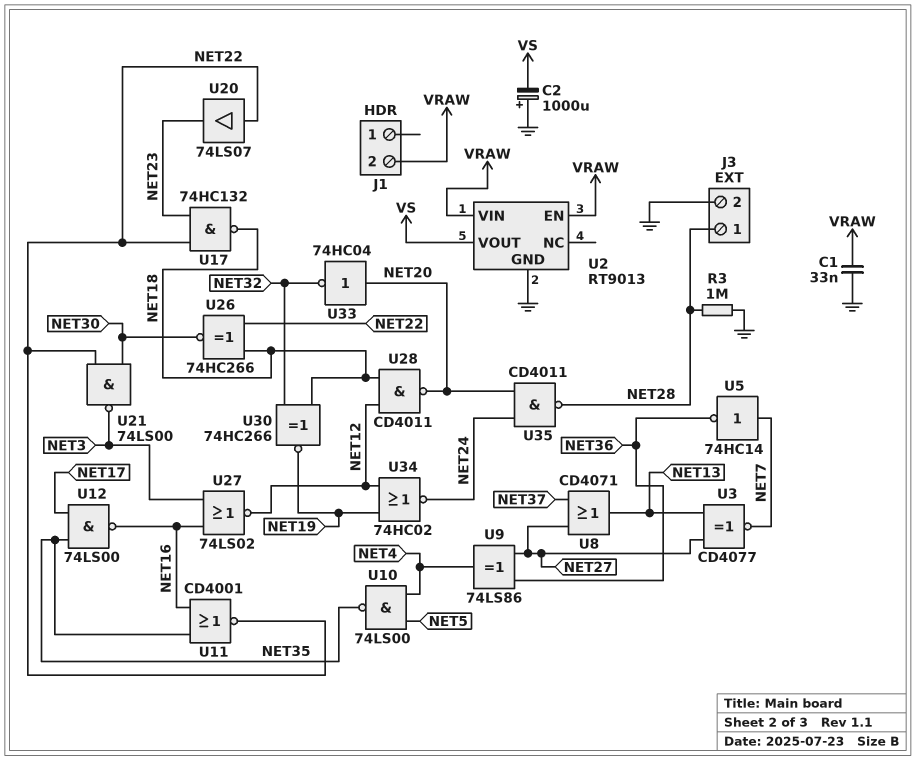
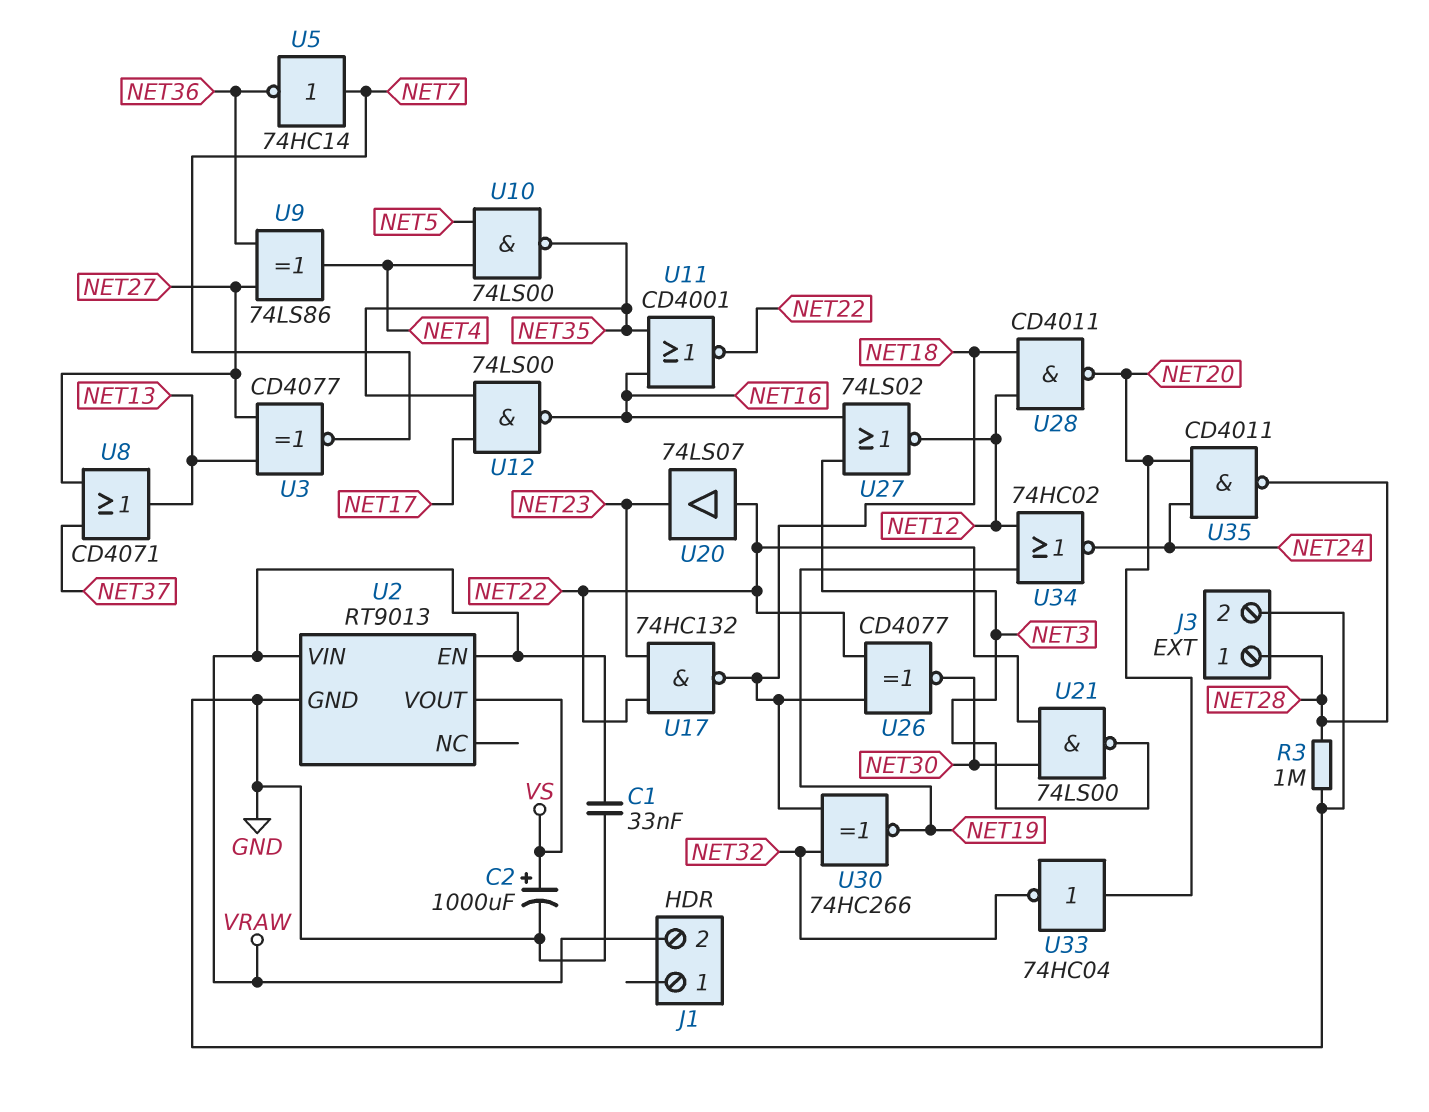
C2: 1000uF (plus GND, minus VS) -> 1000uF (plus VS, minus GND)
U26: XNOR 74HC266 (in NET18, in NET22, out NET30) -> XNOR CD4077 (in NET18, in NET22, out NET30)

